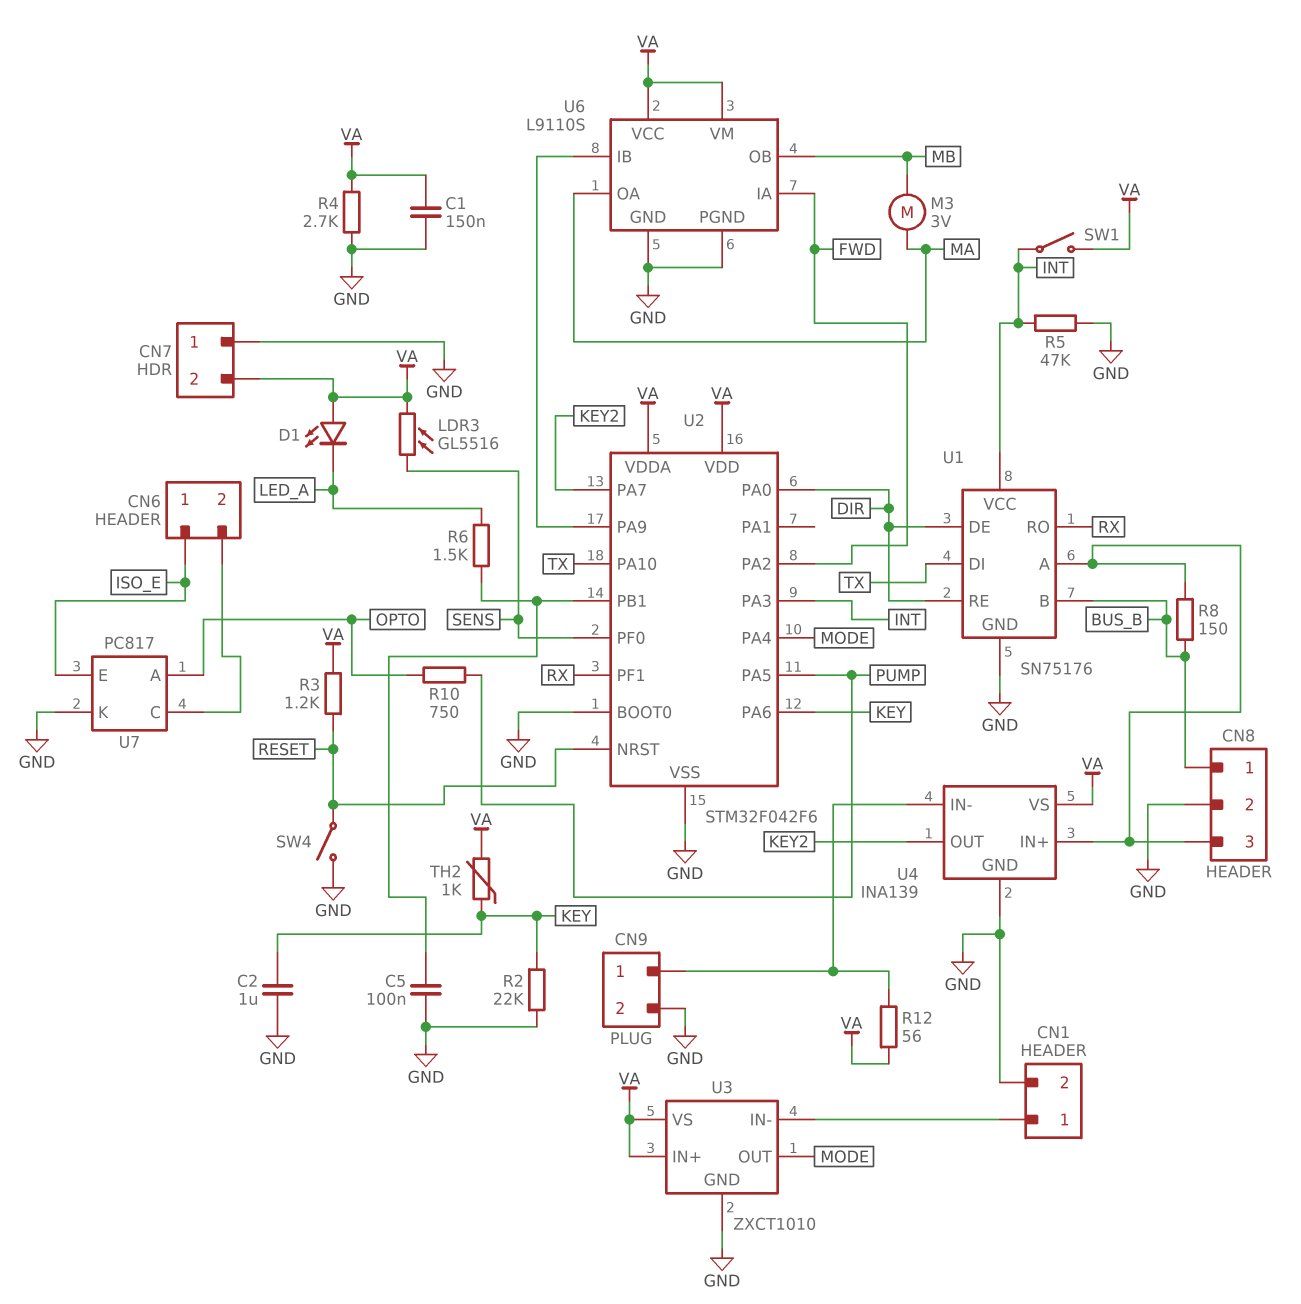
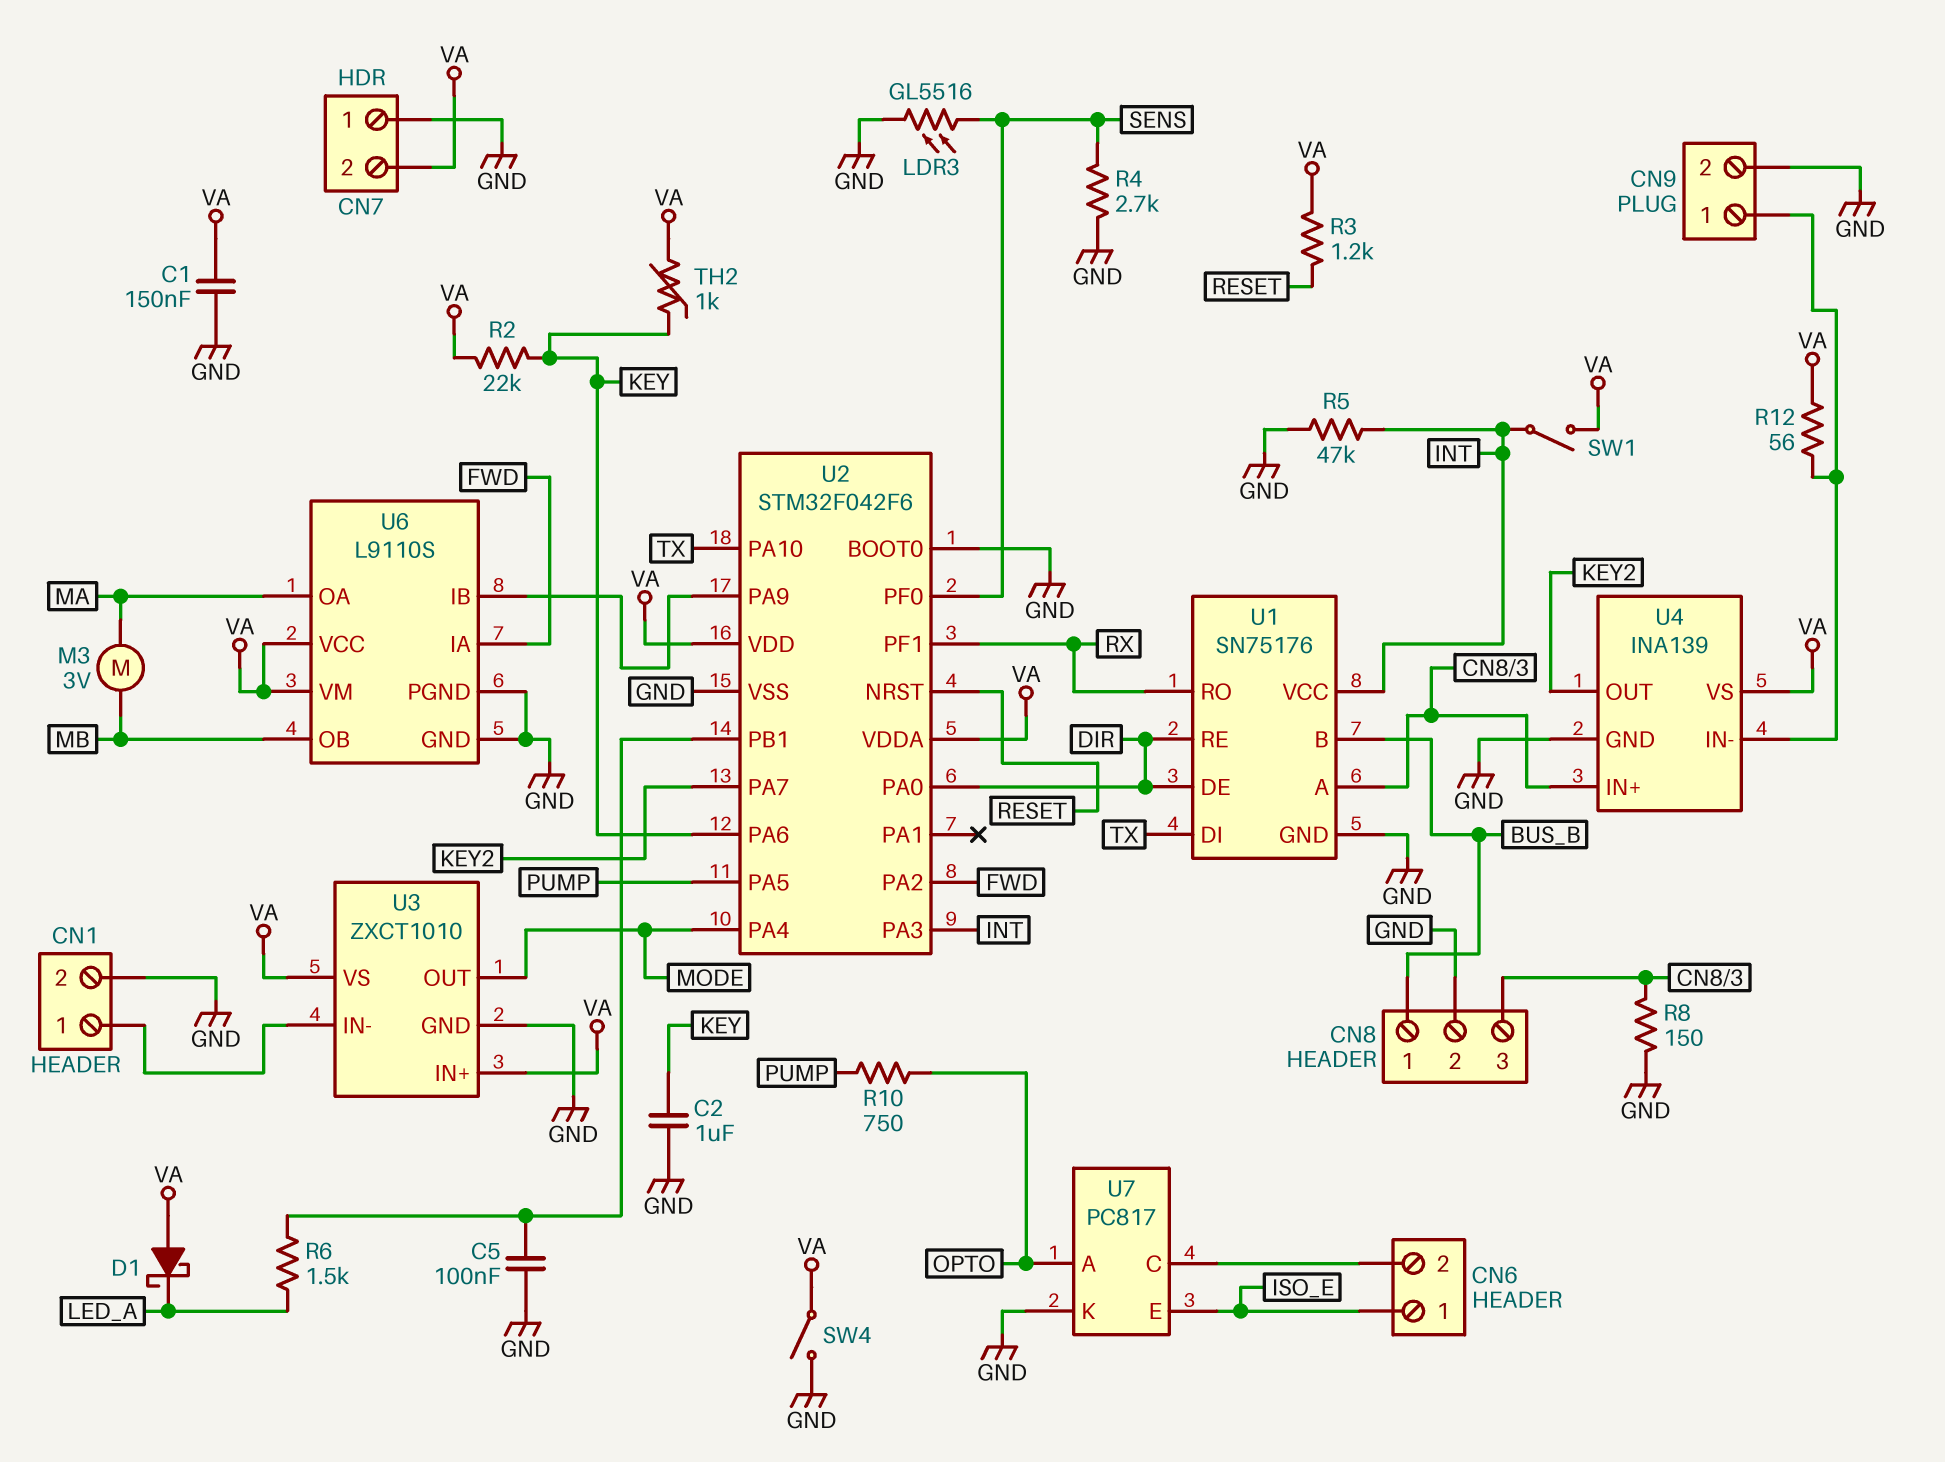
D1: LED (A VA, K LED_A) -> schottky (A VA, K LED_A)
LDR3: GL5516 (SENS, VA) -> GL5516 (GND, SENS)
R2: 22k (GND, KEY) -> 22k (KEY, VA)
R4: 2.7k (GND, VA) -> 2.7k (GND, SENS)
R8: 150 (BUS_B, CN8/3) -> 150 (CN8/3, GND)
SW4: switch (GND, RESET) -> switch (GND, VA)

